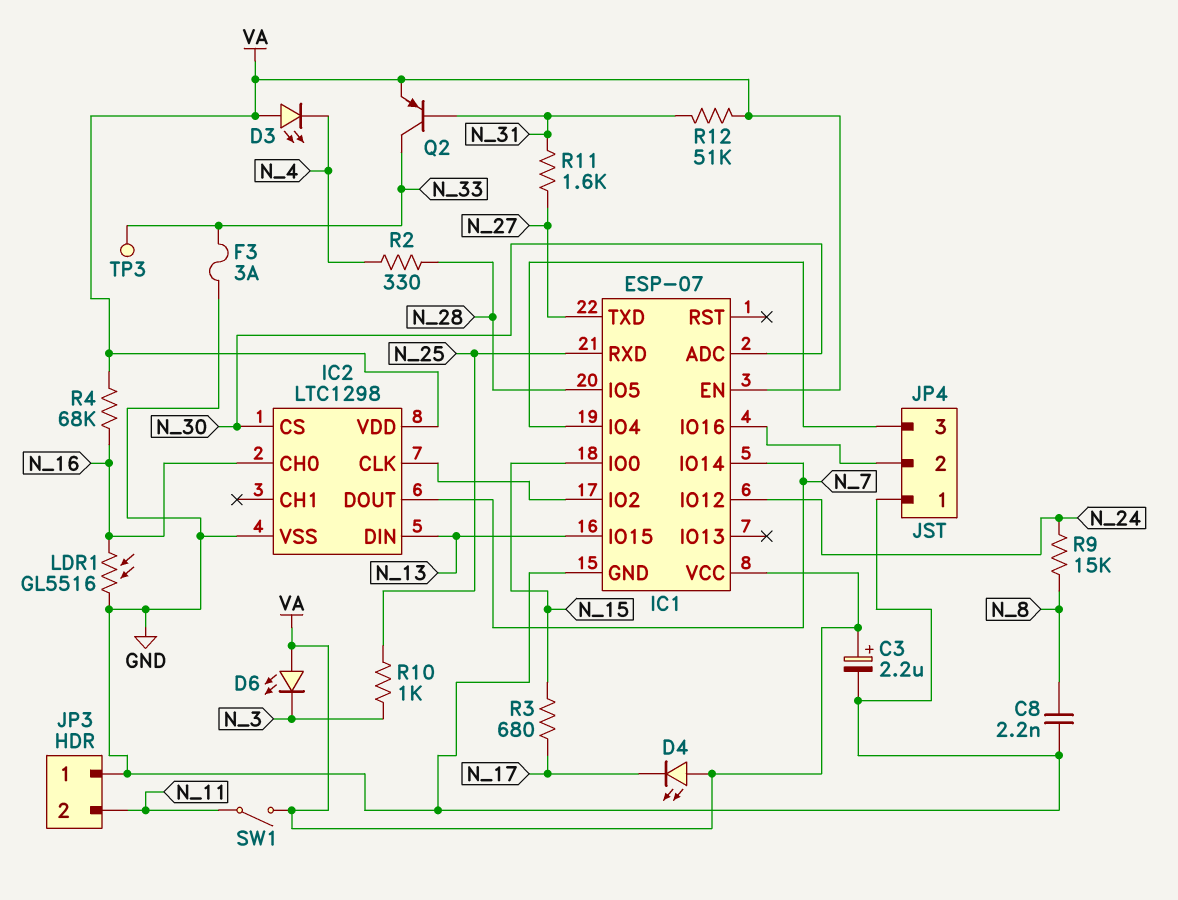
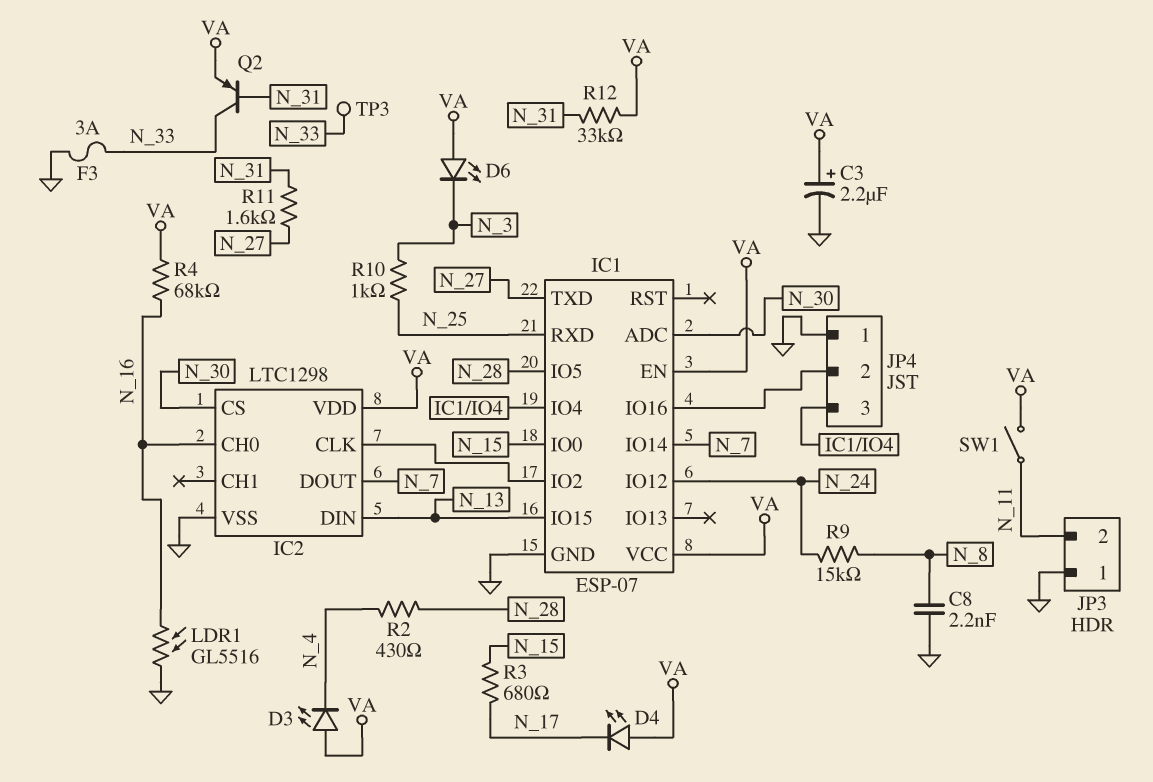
R2: 330 (N_4, N_28) -> 430 (N_4, N_28)
R12: 51k (N_31, VA) -> 33k (N_31, VA)

